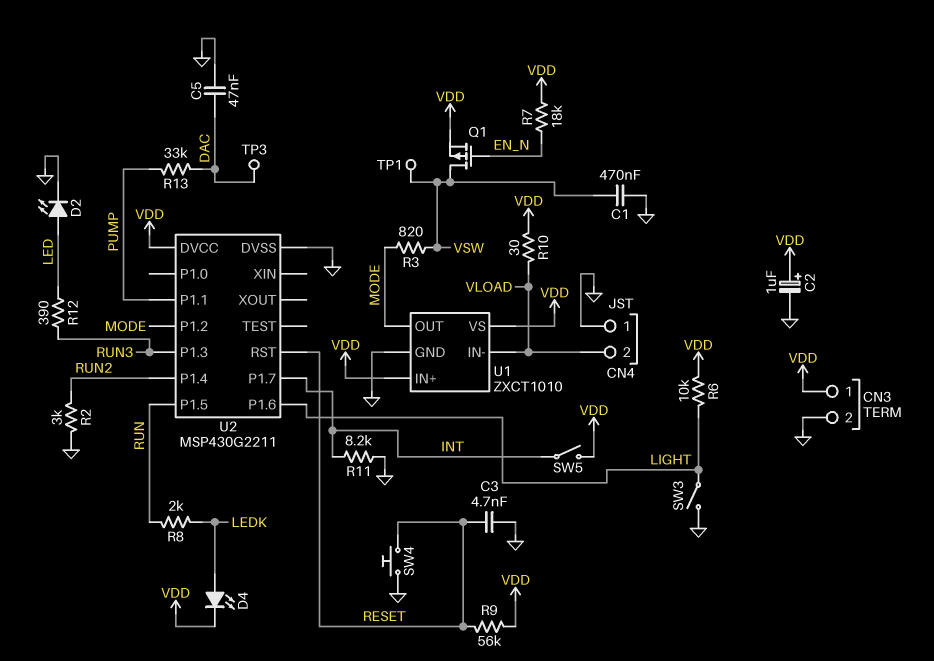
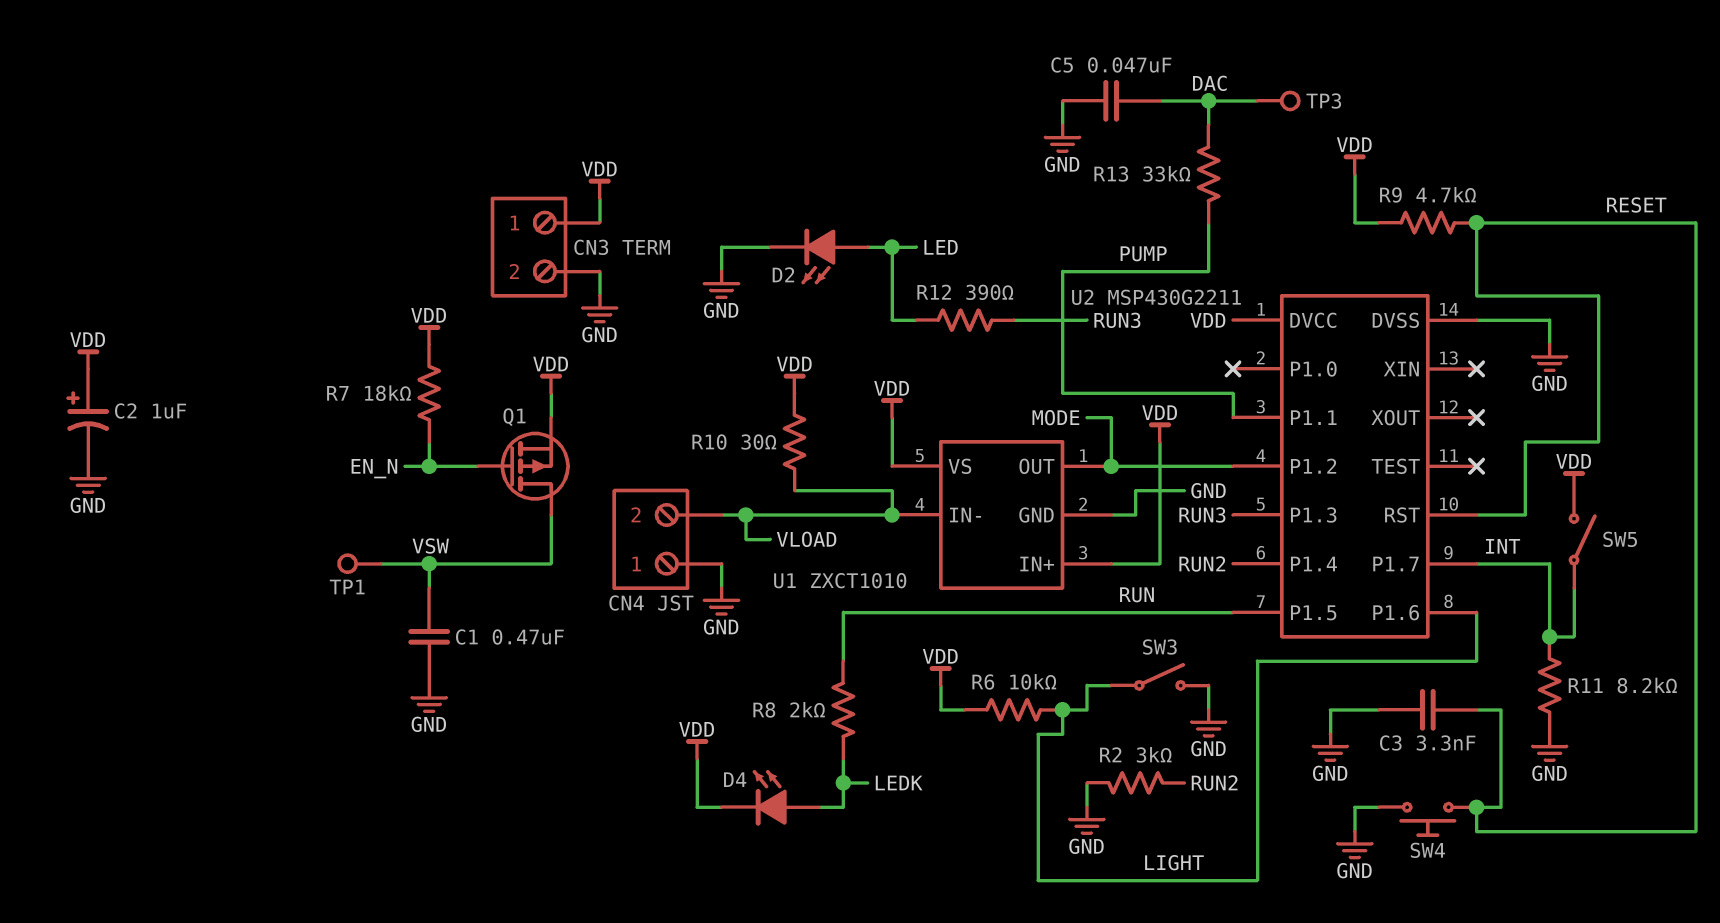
C3: 4.7nF (GND, RESET) -> 3.3nF (GND, RESET)
R3: 820 (MODE, VSW) -> none
R9: 56k (RESET, VDD) -> 4.7k (RESET, VDD)

